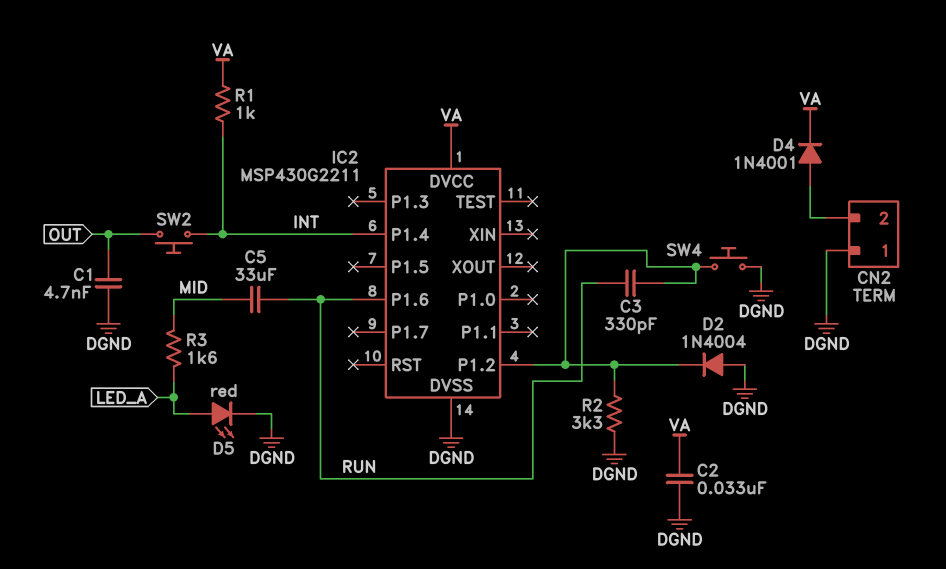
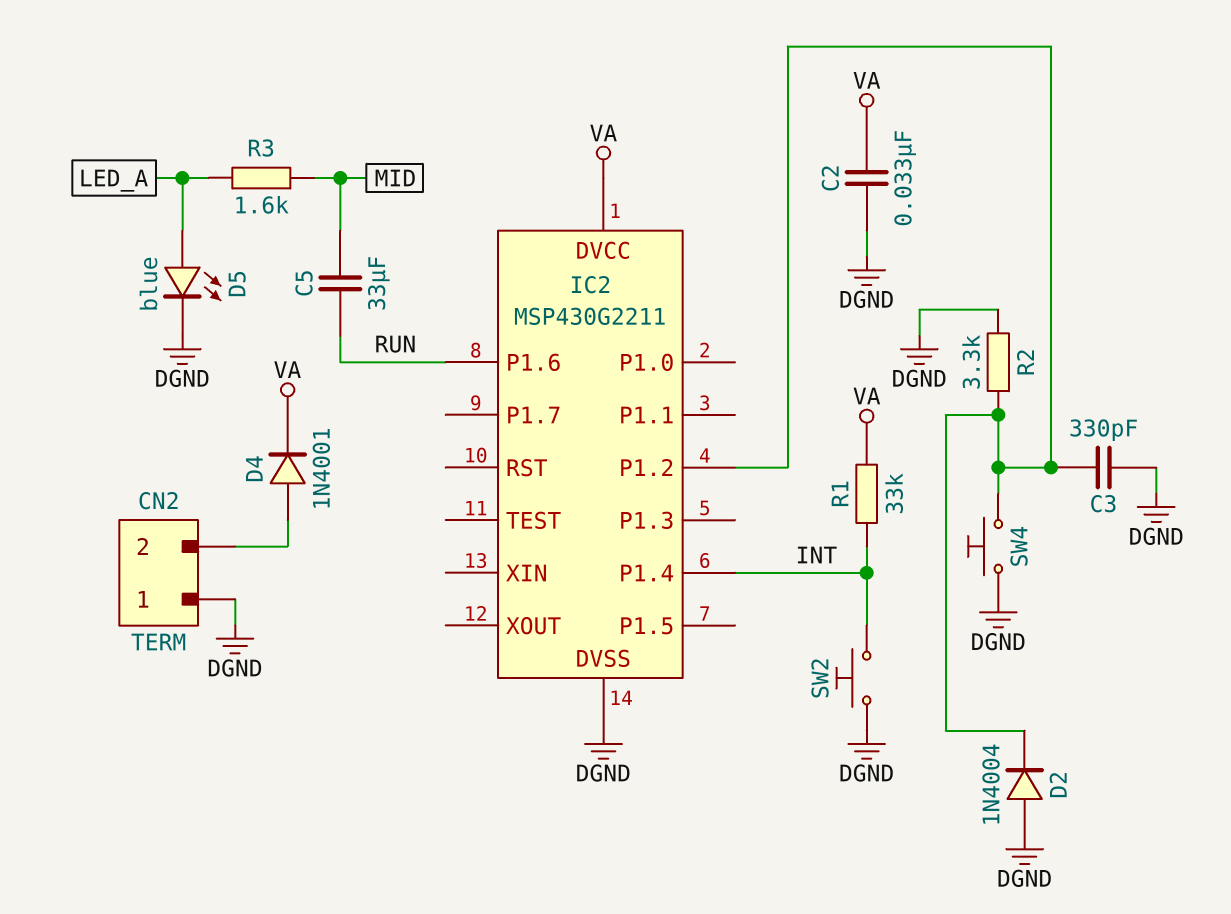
C1: 4.7nF (DGND, OUT) -> none
C3: 330pF (IC2/P1.2, RUN) -> 330pF (DGND, IC2/P1.2)
D5: LED red (A LED_A, K DGND) -> LED blue (A LED_A, K DGND)
R1: 1k (INT, VA) -> 33k (INT, VA)
SW2: button (INT, OUT) -> button (DGND, INT)

